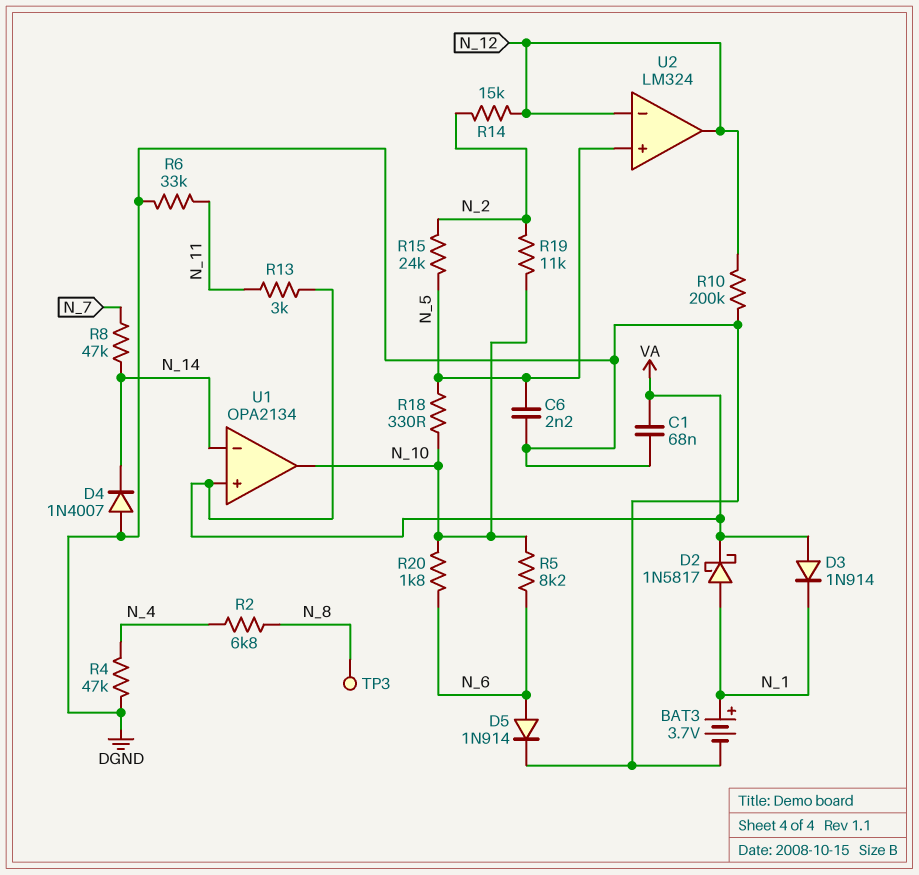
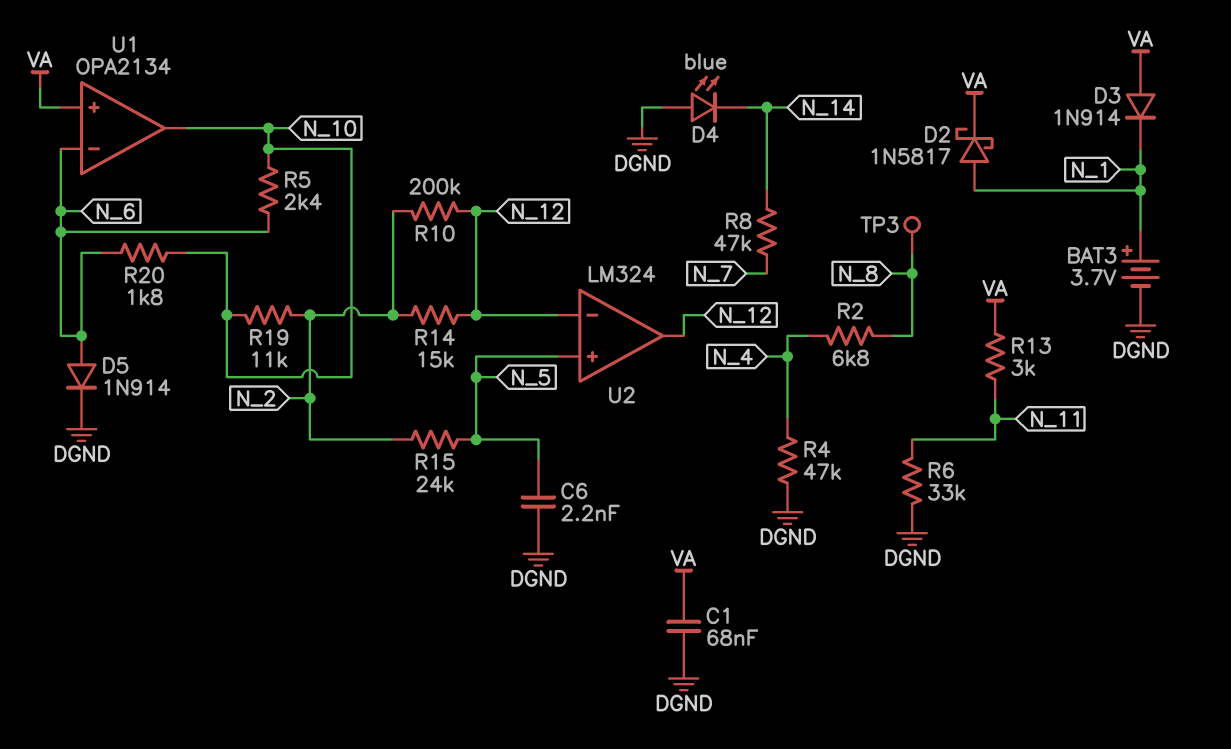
D4: diode 1N4007 (A DGND, K N_14) -> LED blue (A DGND, K N_14)
R5: 8.2k (N_6, N_10) -> 2.4k (N_6, N_10)
R10: 200k (DGND, N_12) -> 200k (N_2, N_12)
R18: 330 (N_5, N_10) -> none
U1 pin in-: N_14 -> N_6

